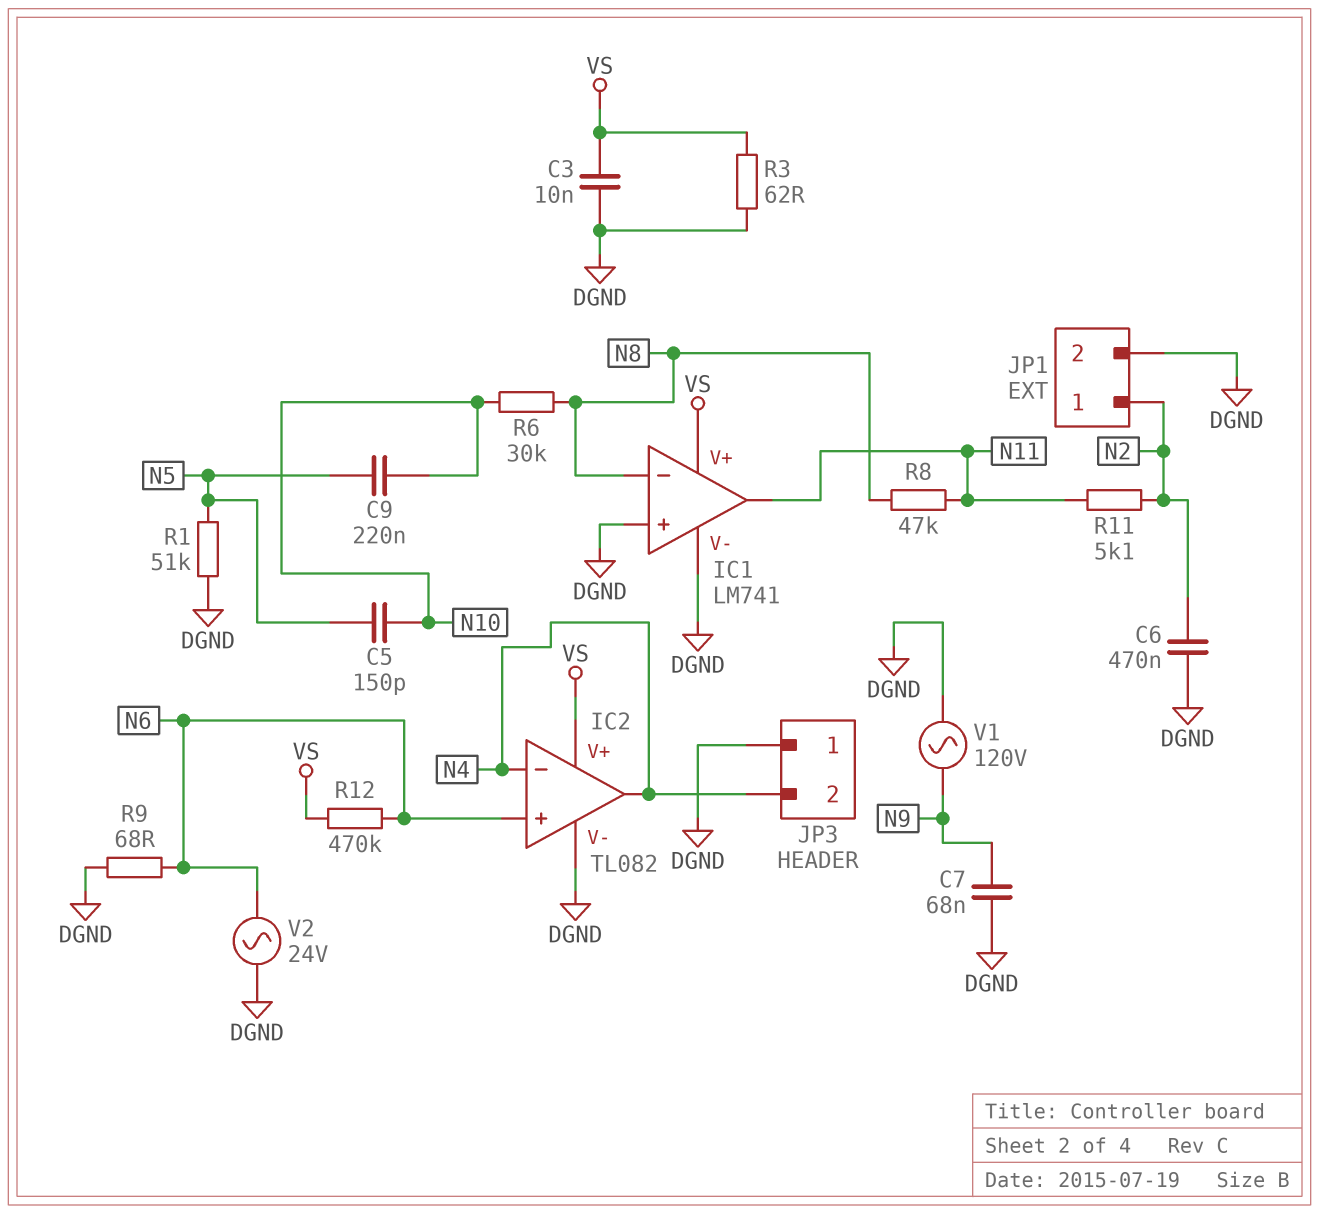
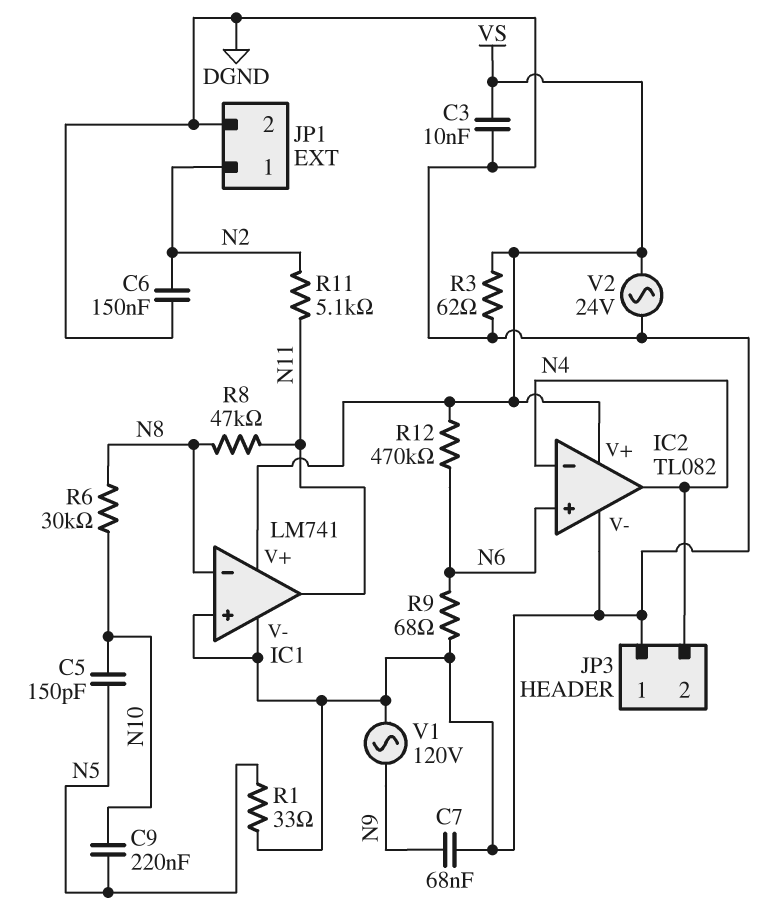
C6: 470nF (DGND, N2) -> 150nF (DGND, N2)
R1: 51k (DGND, N5) -> 33 (DGND, N5)
V2: AC 24V (DGND, N6) -> AC 24V (DGND, VS)

